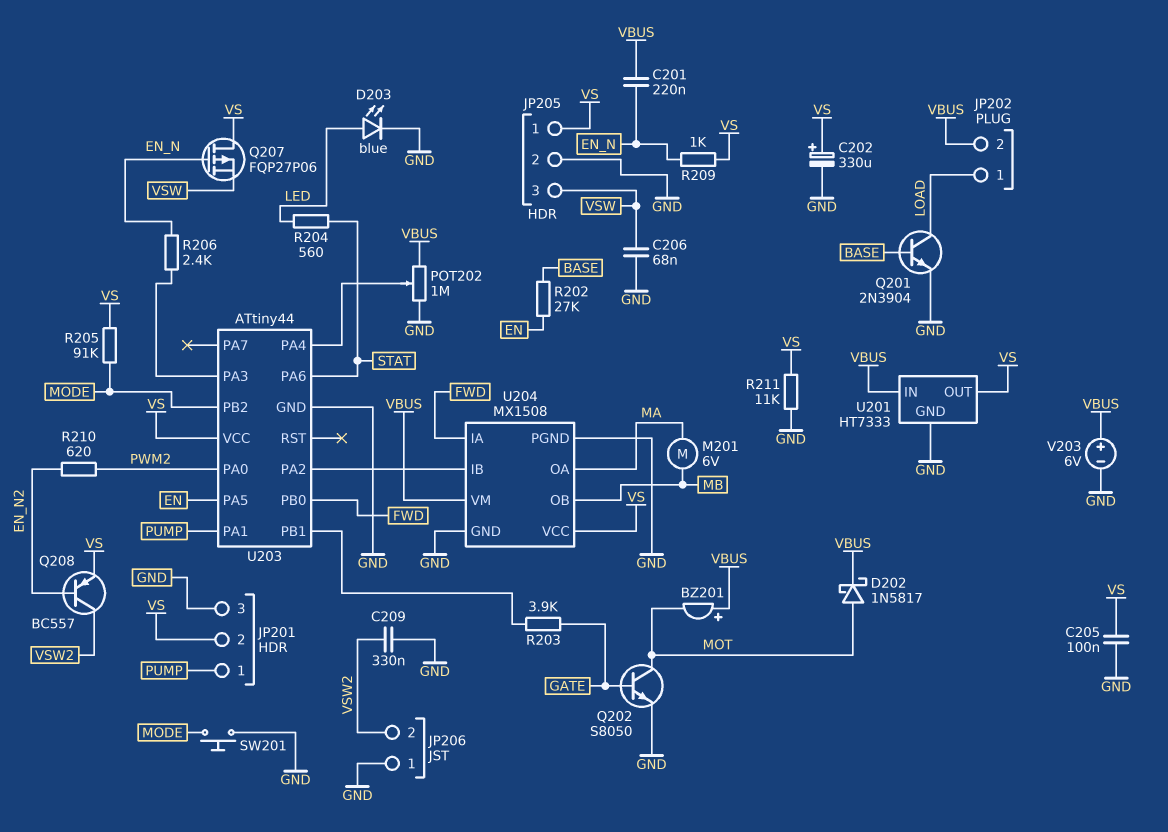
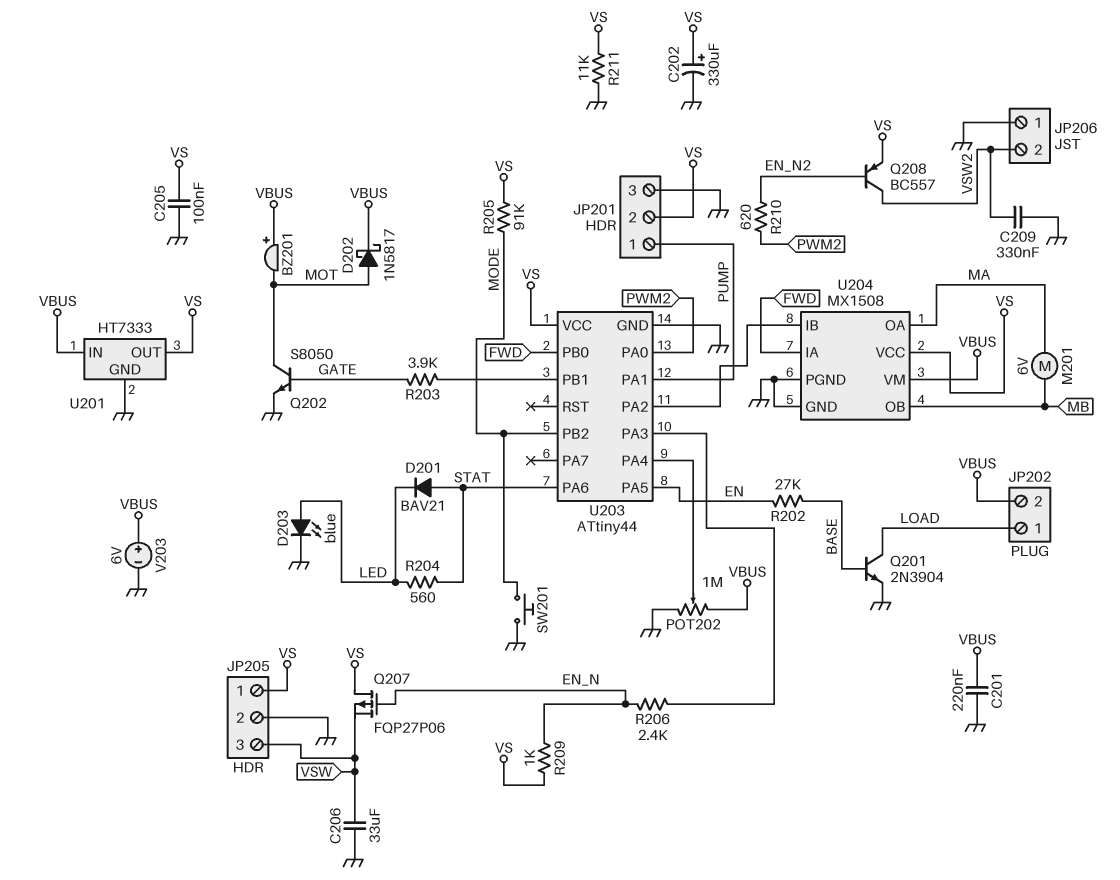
C201: 220nF (EN_N, VBUS) -> 220nF (GND, VBUS)
C206: 68nF (GND, VSW) -> 33uF (GND, VSW)
D201: none -> diode BAV21 (A STAT, K LED)

